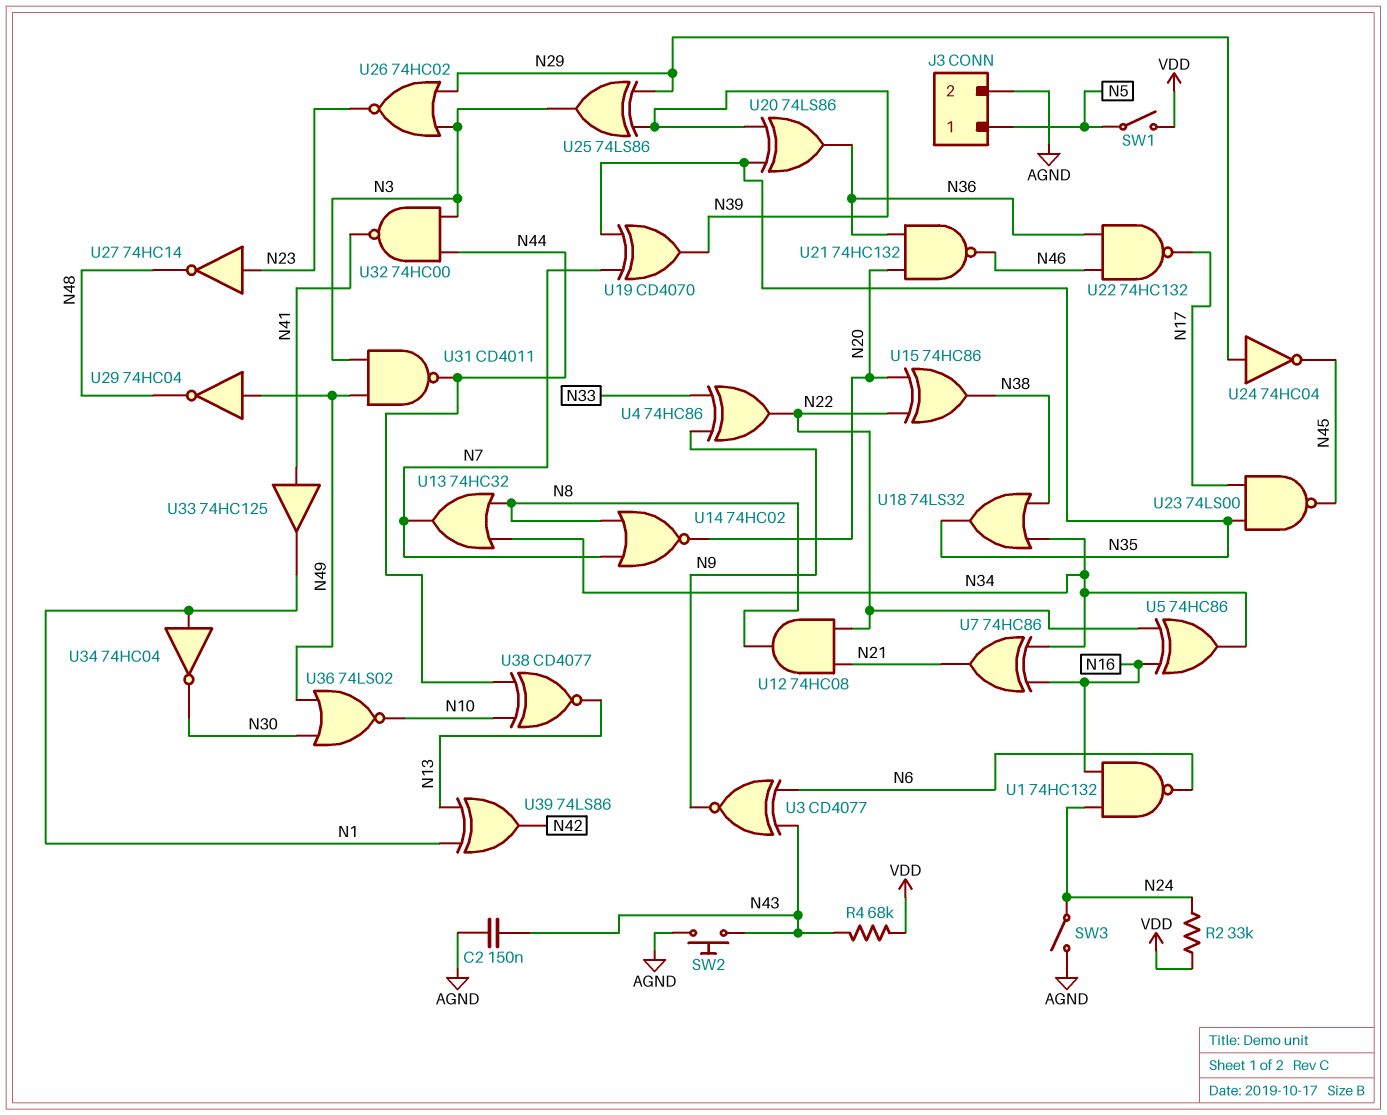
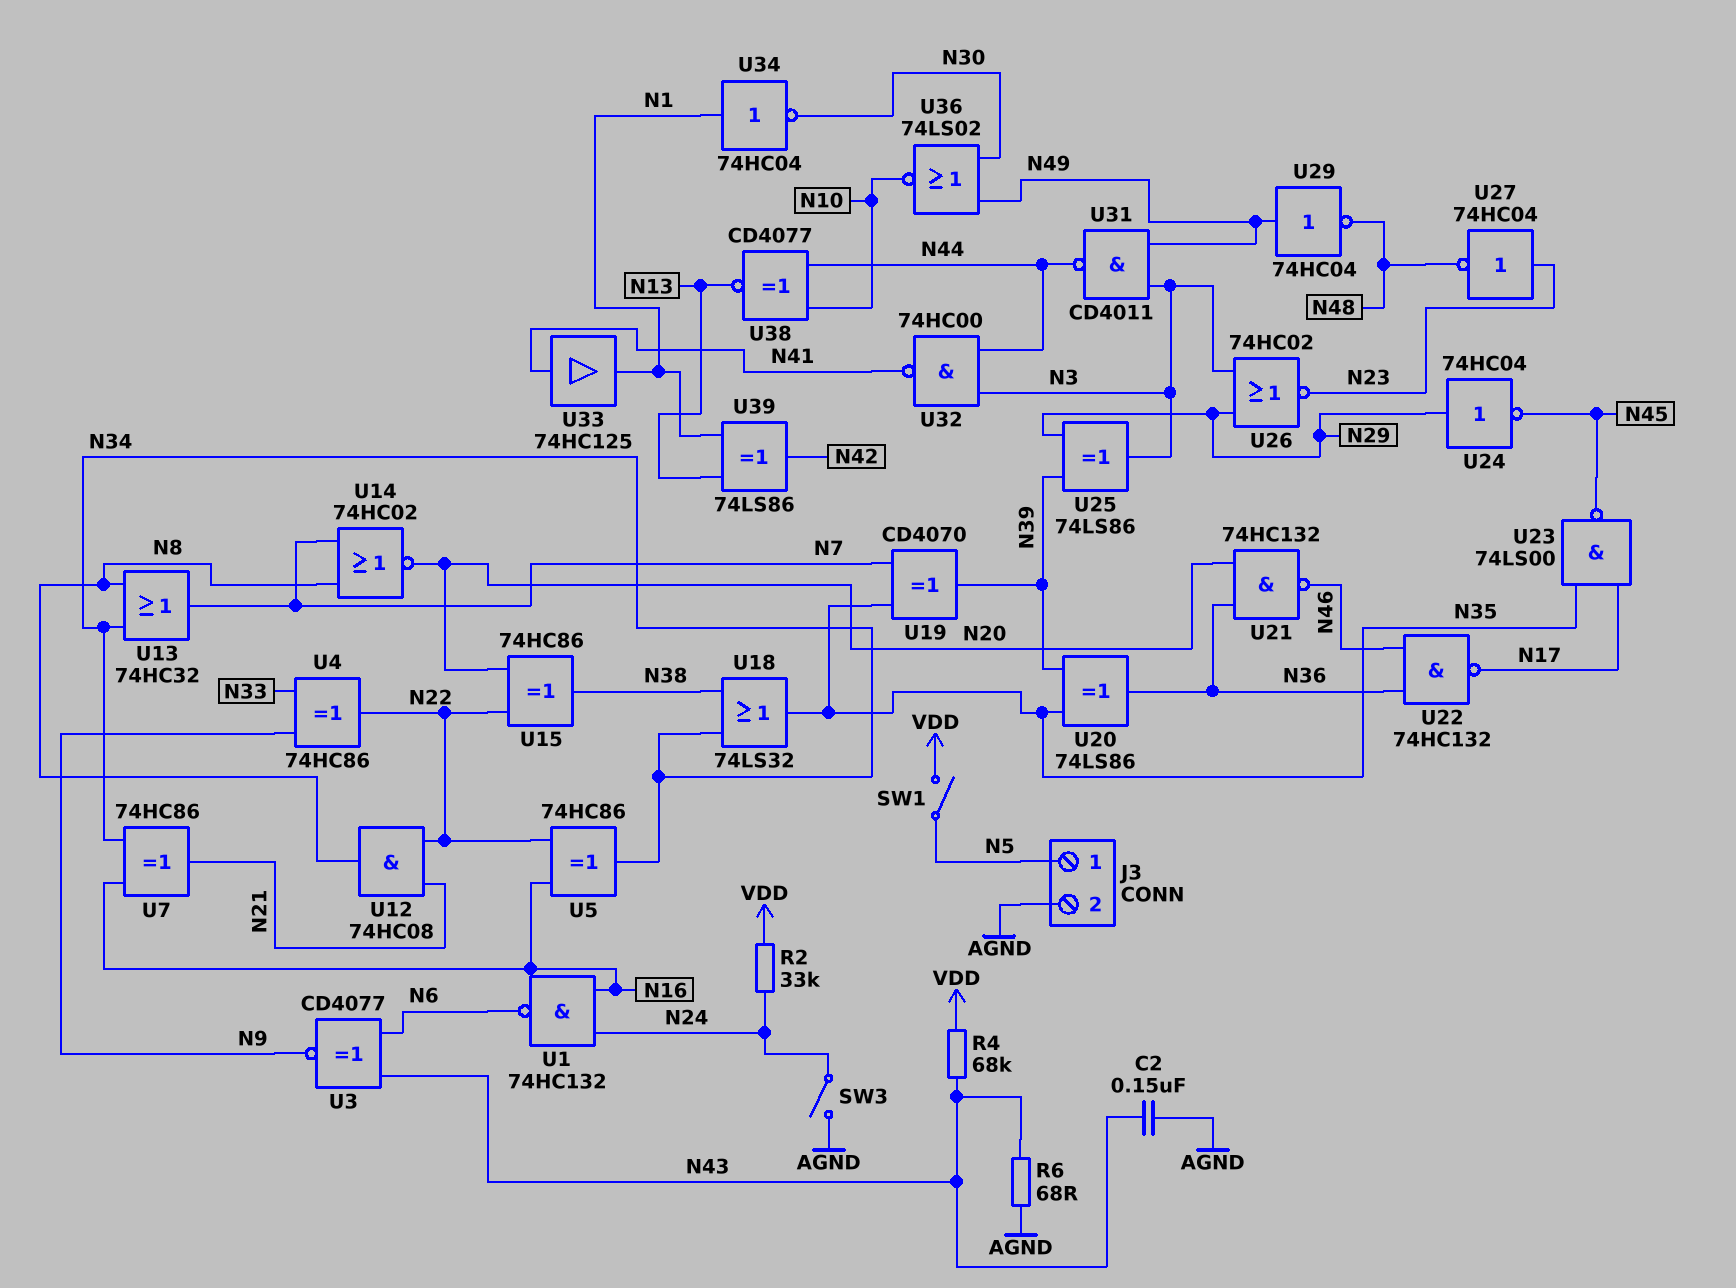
R6: none -> 68 (AGND, N43)
SW2: button (AGND, N43) -> none
U27: NOT 74HC14 (in N23, out N48) -> NOT 74HC04 (in N23, out N48)

